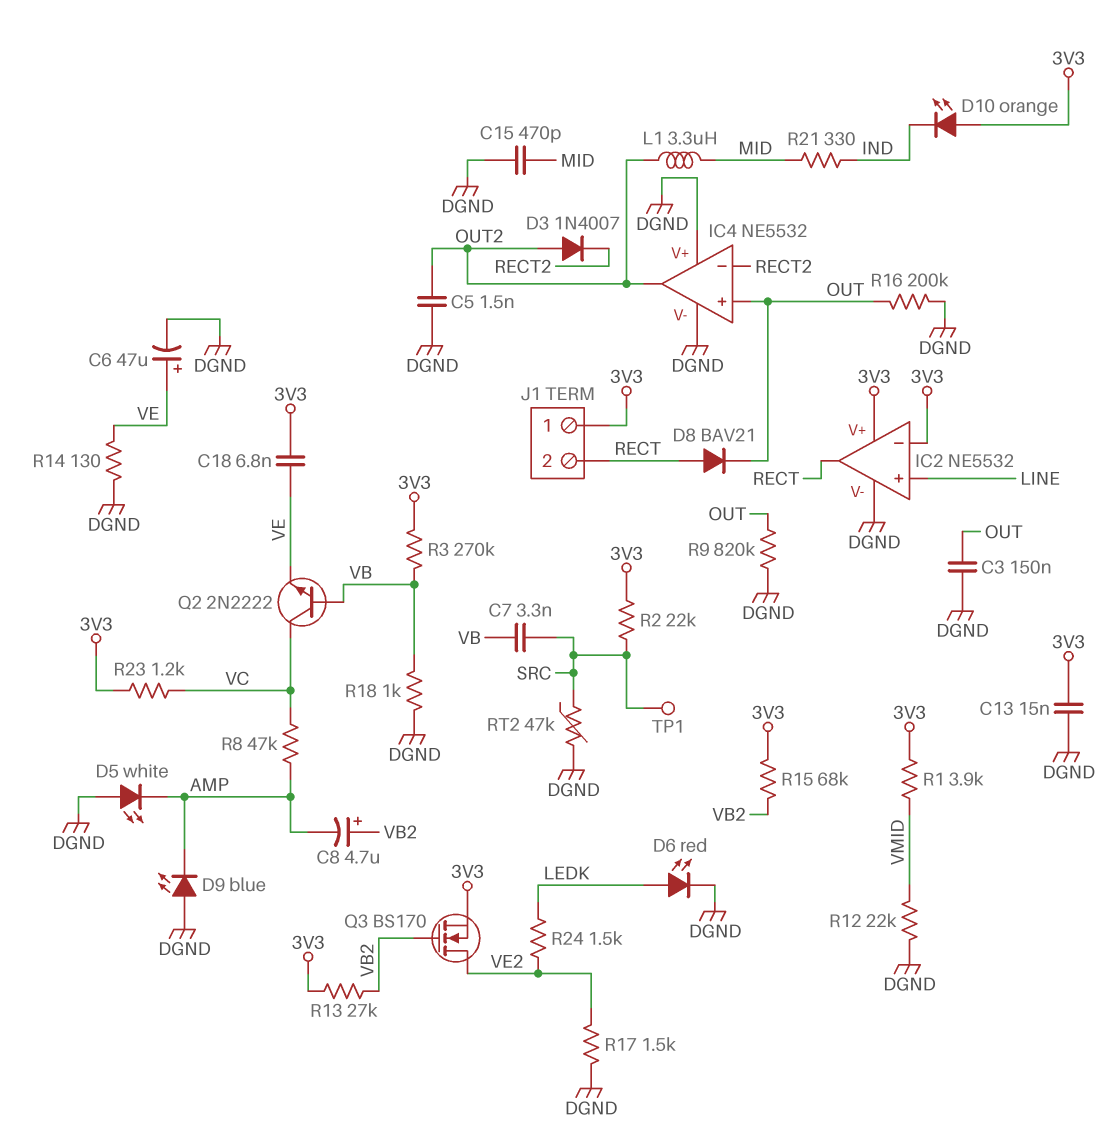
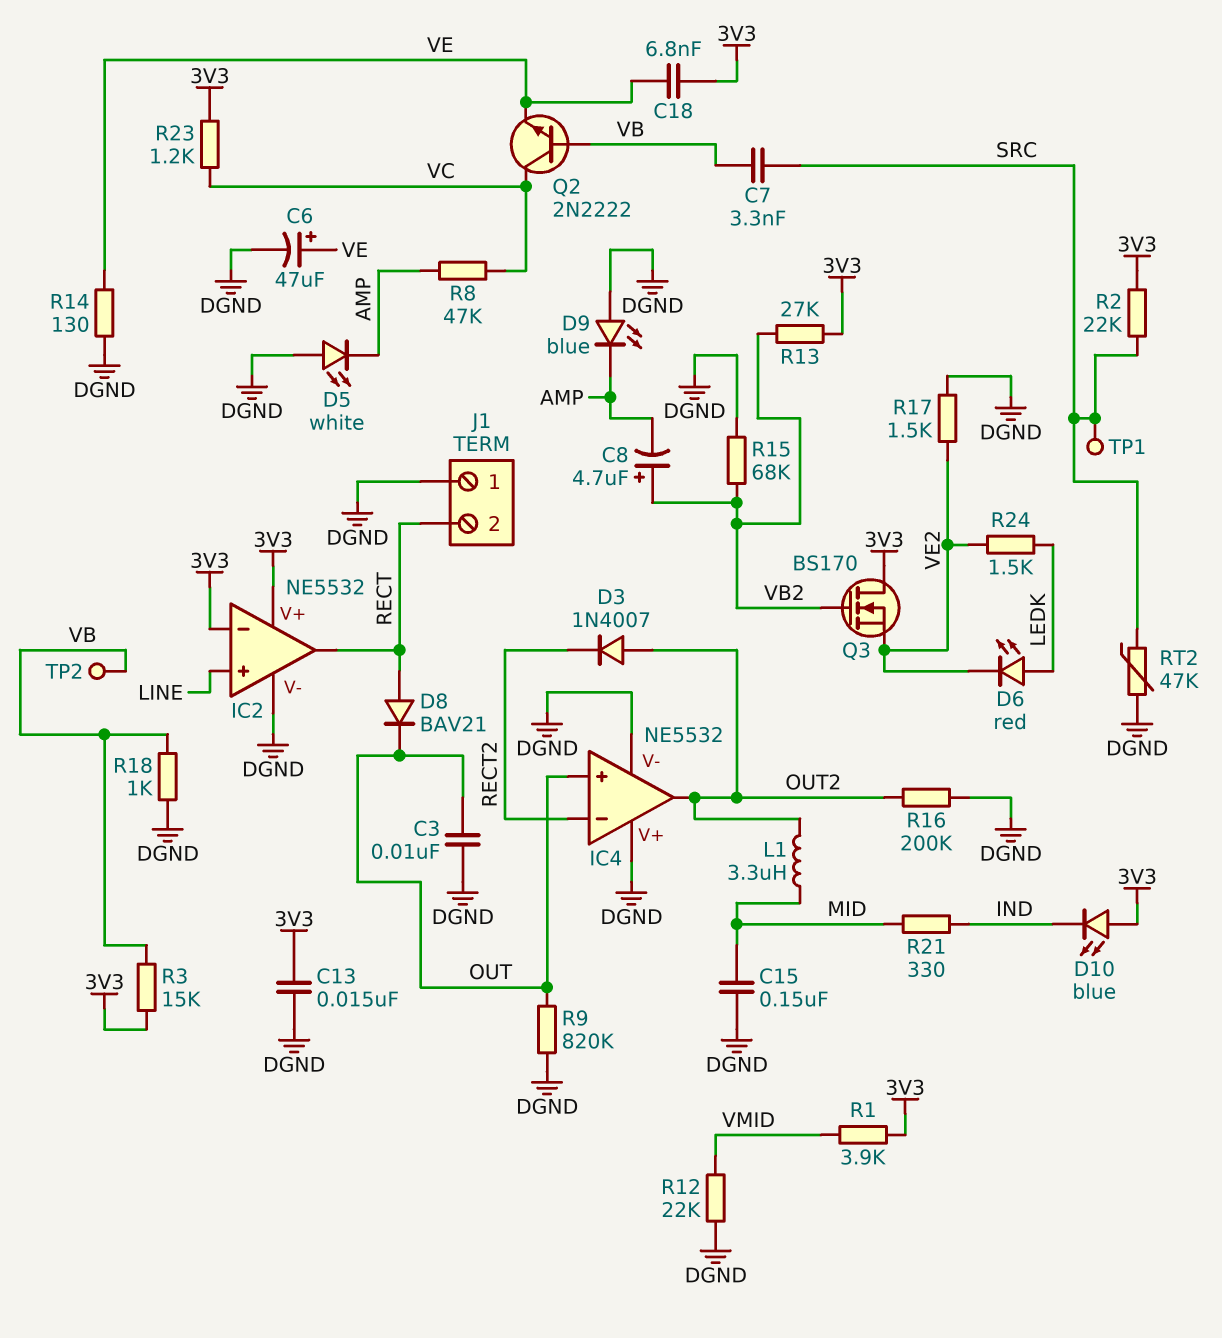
C3: 150nF (DGND, OUT) -> 10nF (DGND, OUT)
C5: 1.5nF (DGND, OUT2) -> none
C15: 470pF (DGND, MID) -> 150nF (DGND, MID)
D6: LED red (A LEDK, K DGND) -> LED red (A LEDK, K VE2)
D10: LED orange (A 3V3, K IND) -> LED blue (A 3V3, K IND)
J1 pin 1: 3V3 -> DGND
Q3: NMOS BS170 (G VB2, D VE2, S 3V3) -> NMOS BS170 (G VB2, D 3V3, S VE2)
R3: 270k (3V3, VB) -> 15k (3V3, VB)
R15: 68k (3V3, VB2) -> 68k (DGND, VB2)
R16: 200k (DGND, OUT) -> 200k (DGND, OUT2)
TP2: none -> test point (VB)

